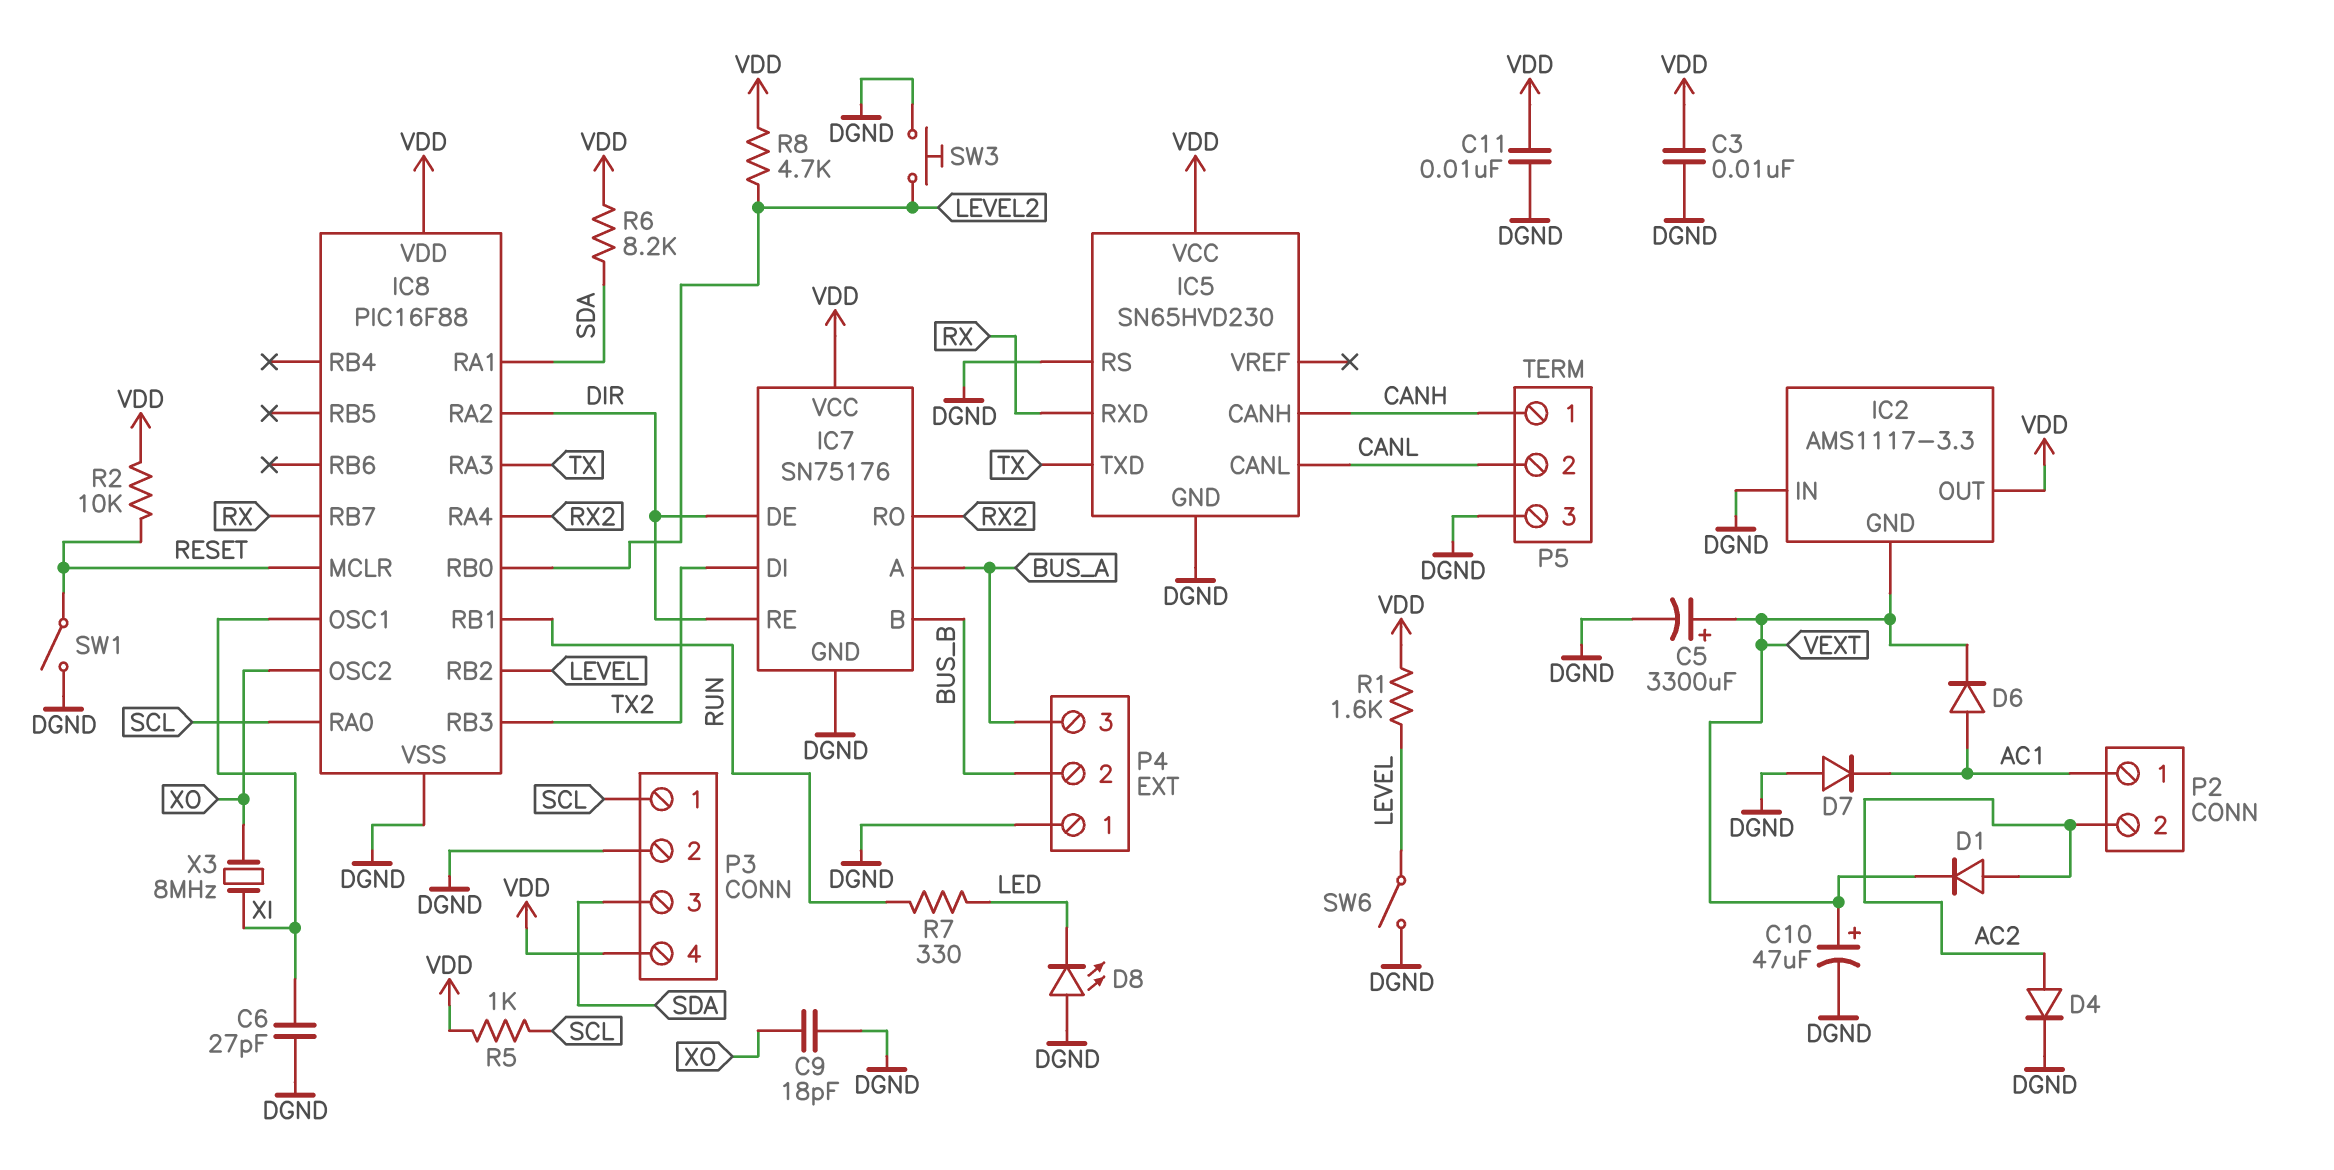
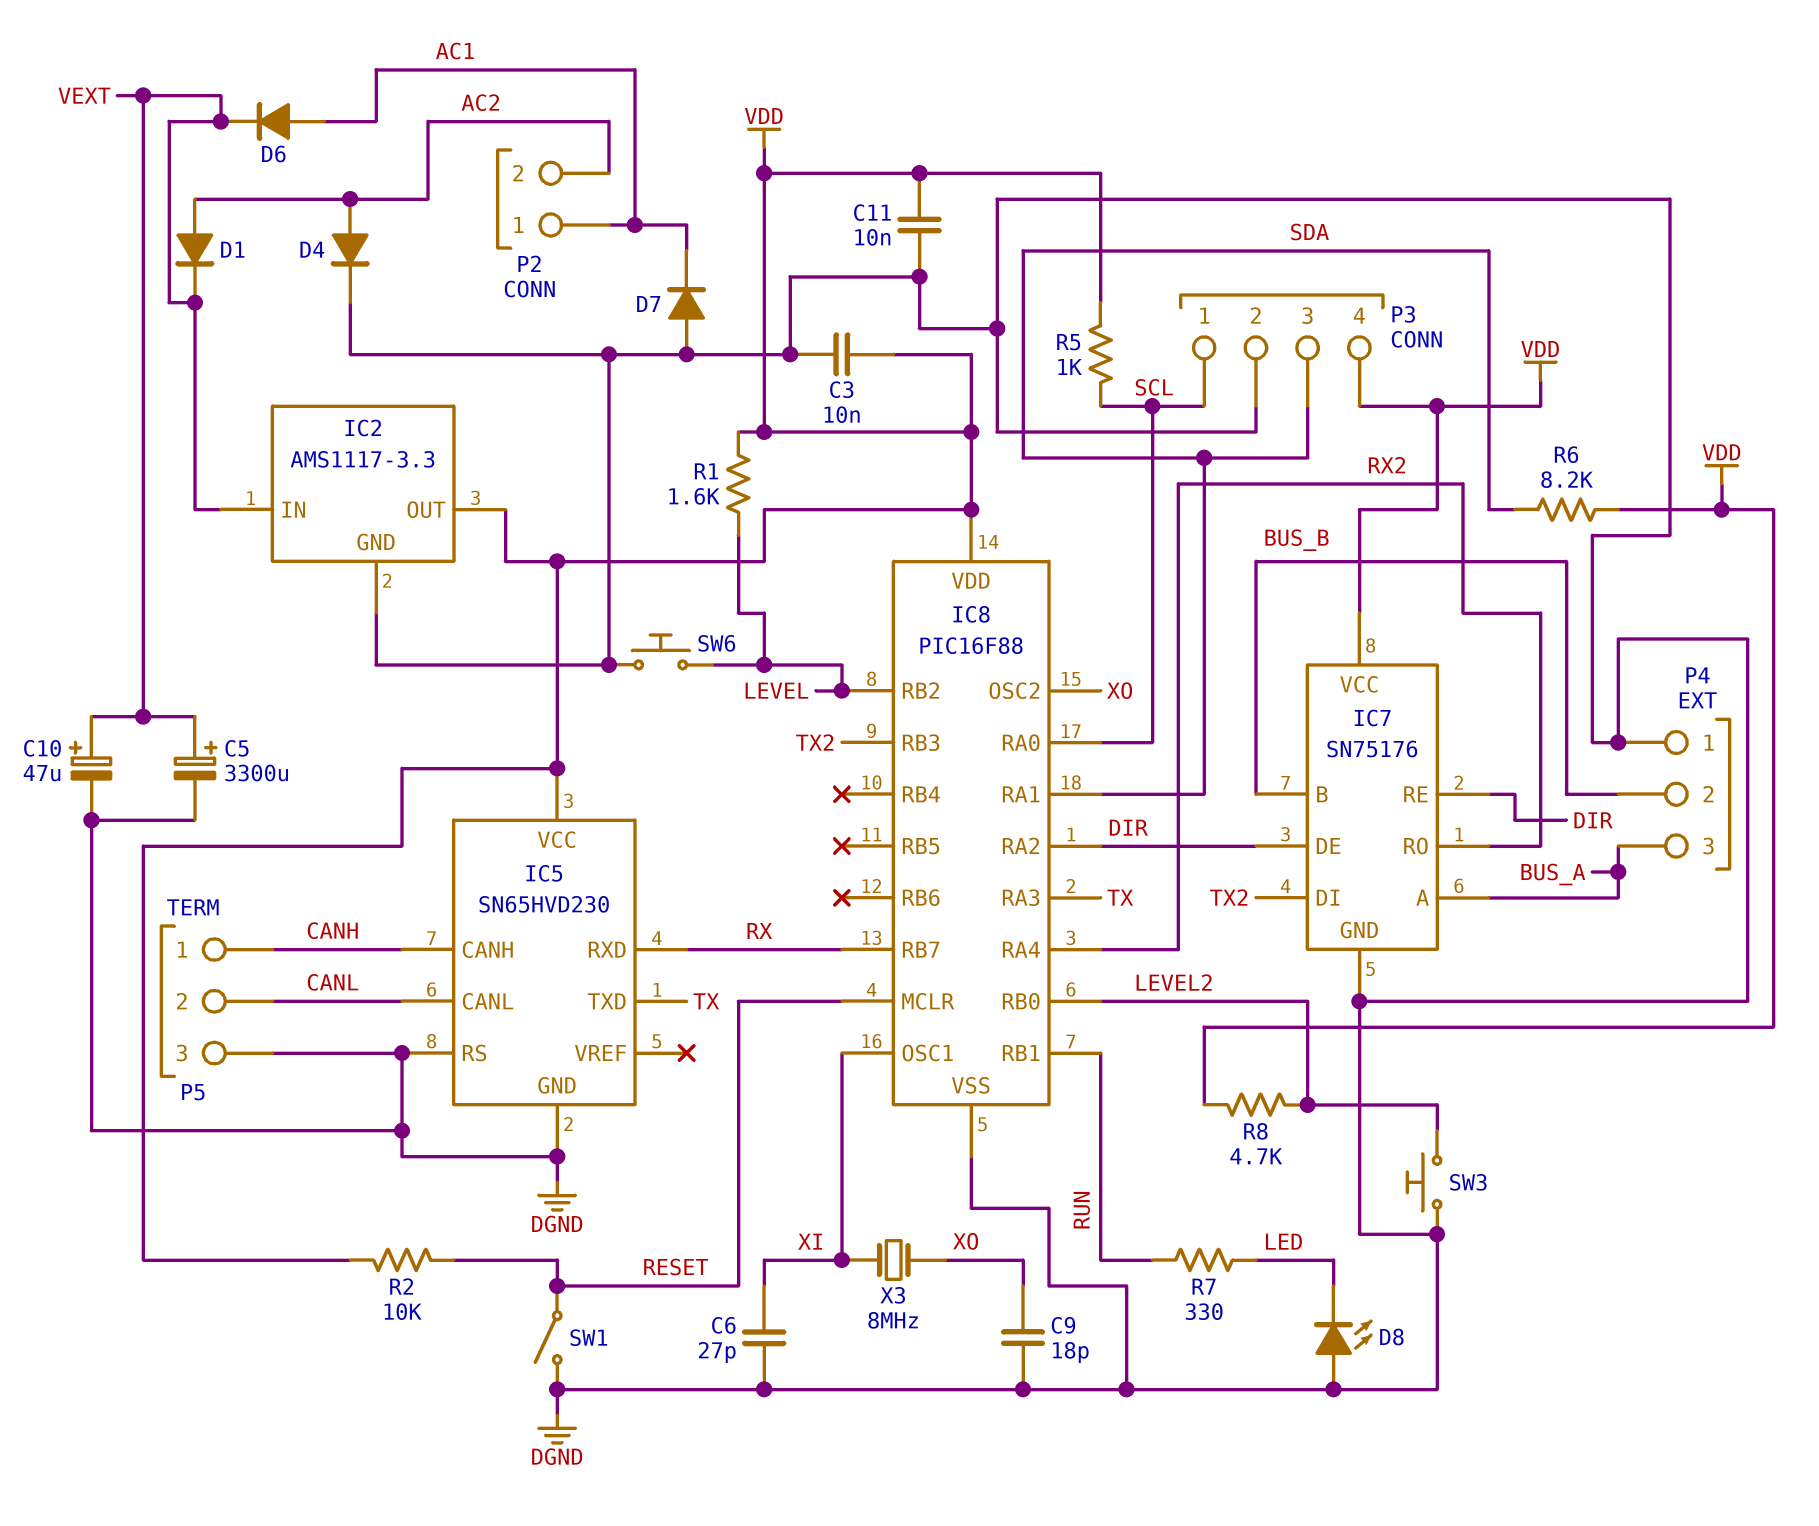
IC2 pin GND: VEXT -> DGND
IC2 pin IN: DGND -> VEXT
SW6: switch (DGND, LEVEL) -> button (DGND, LEVEL)

